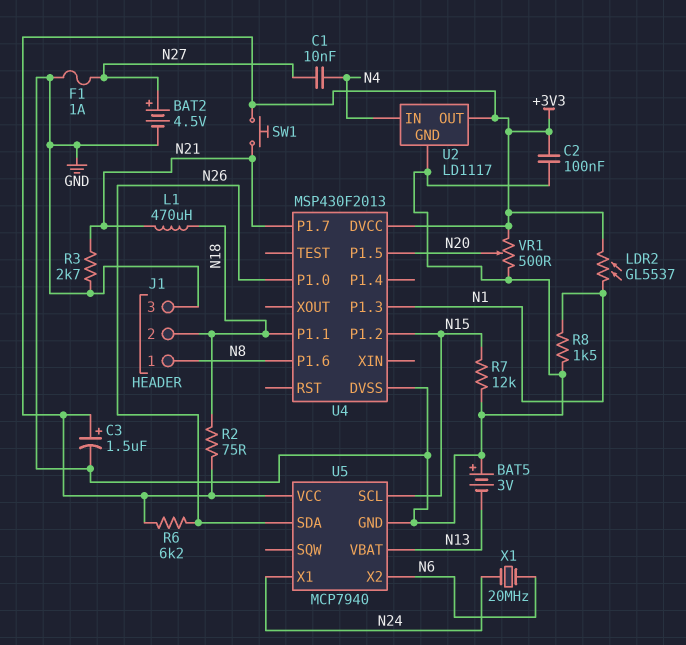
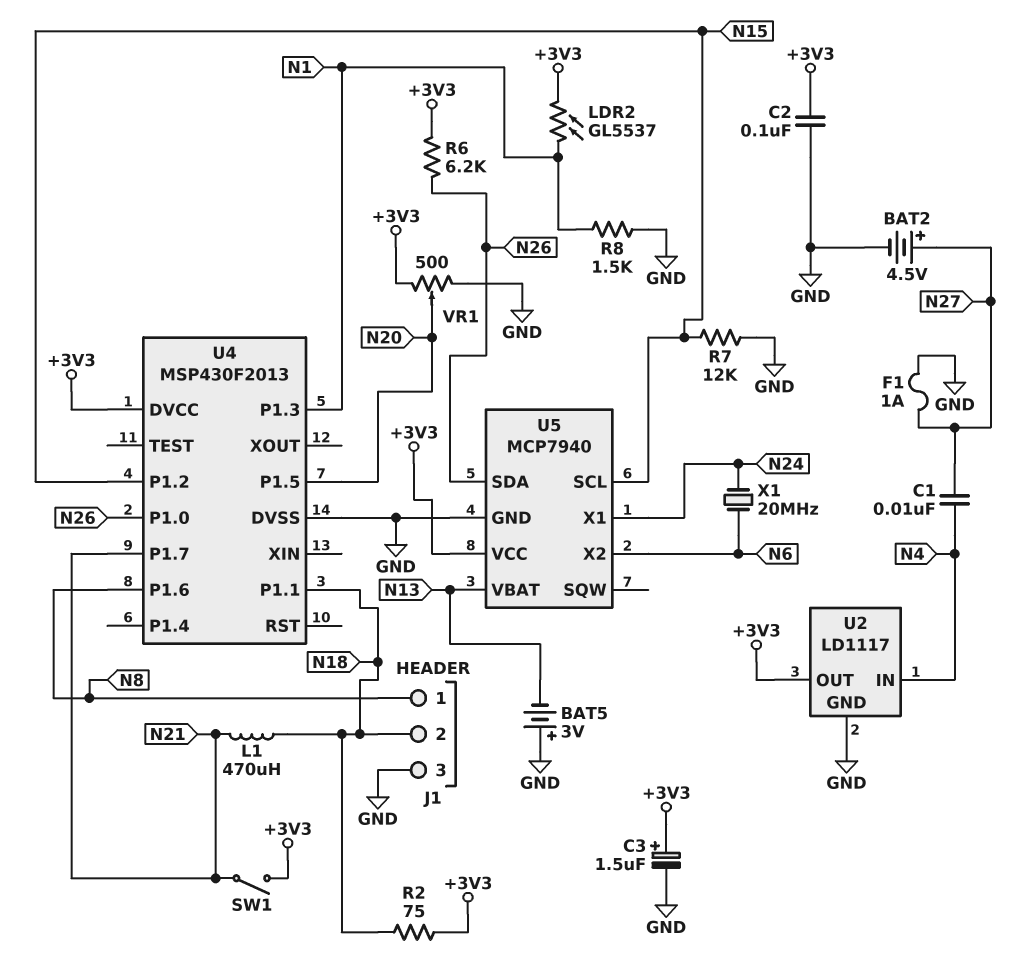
R3: 2.7k (GND, N21) -> none
SW1: button (+3V3, N21) -> switch (+3V3, N21)

